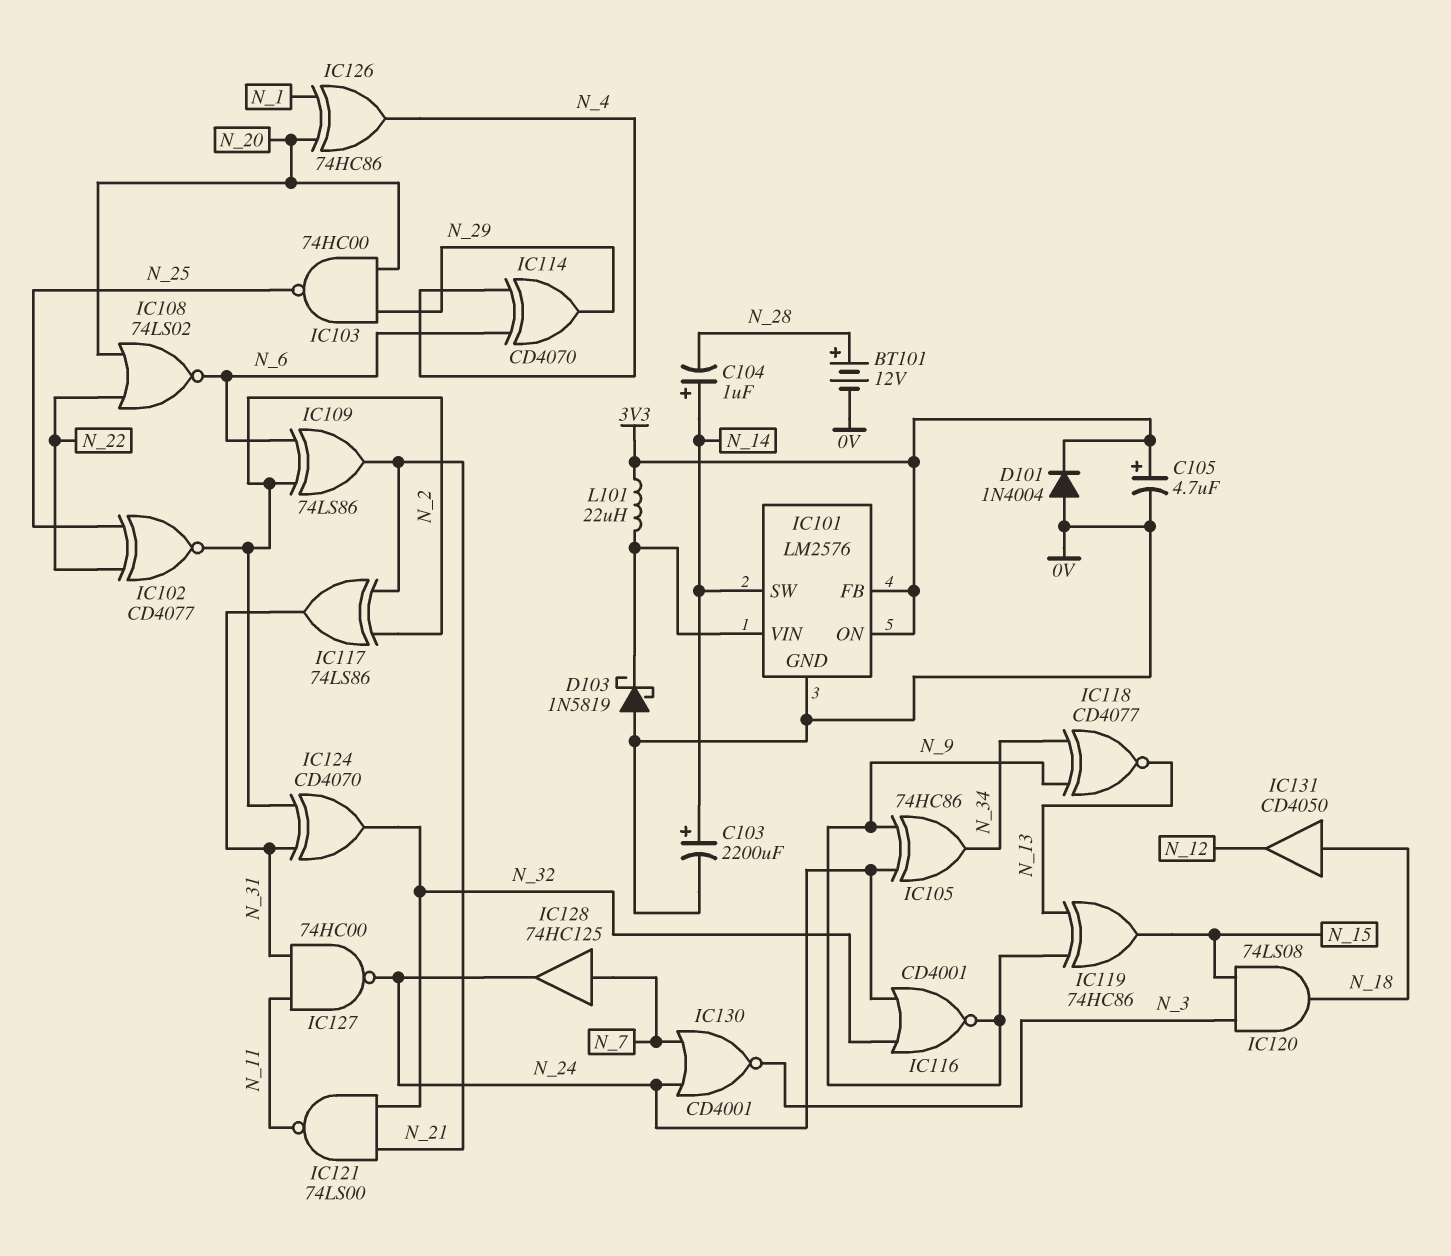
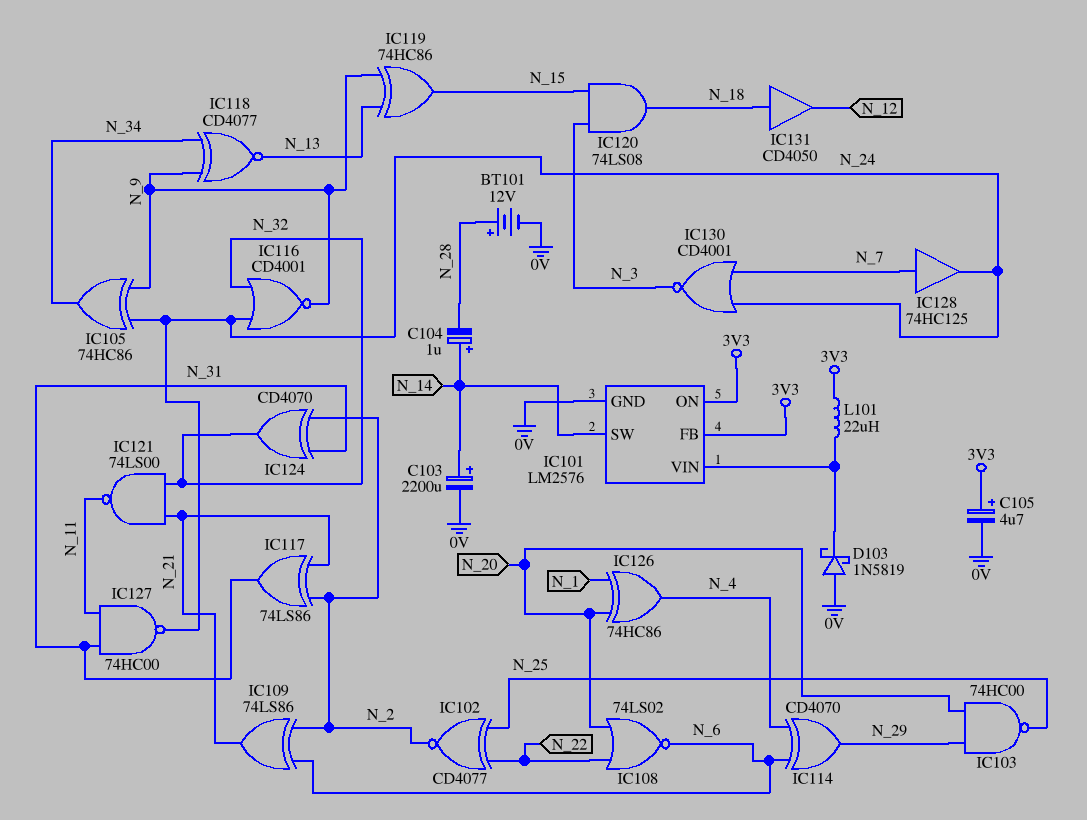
D101: diode 1N4004 (A 0V, K 3V3) -> none

